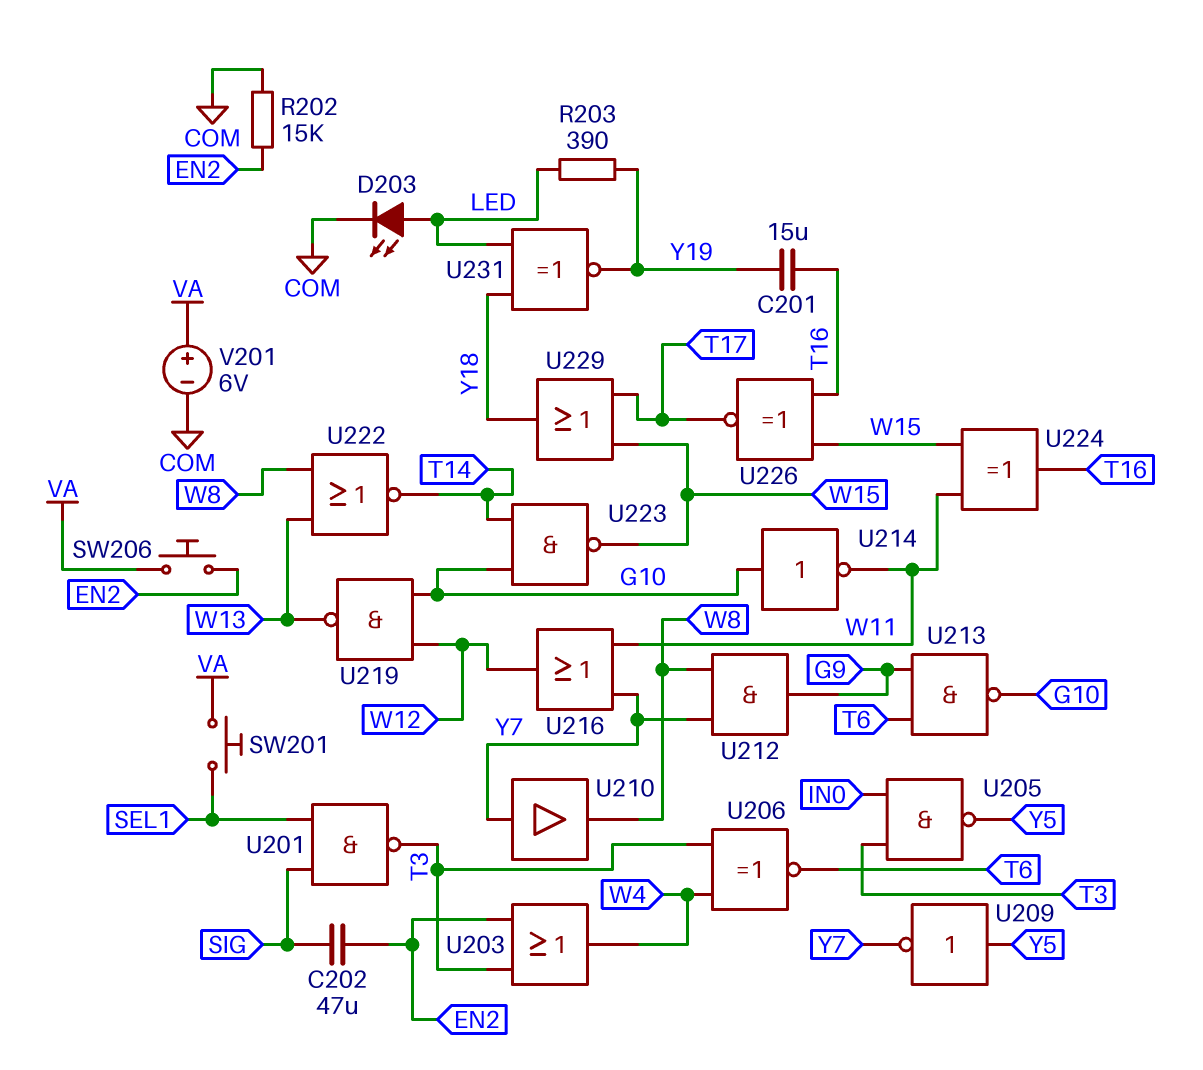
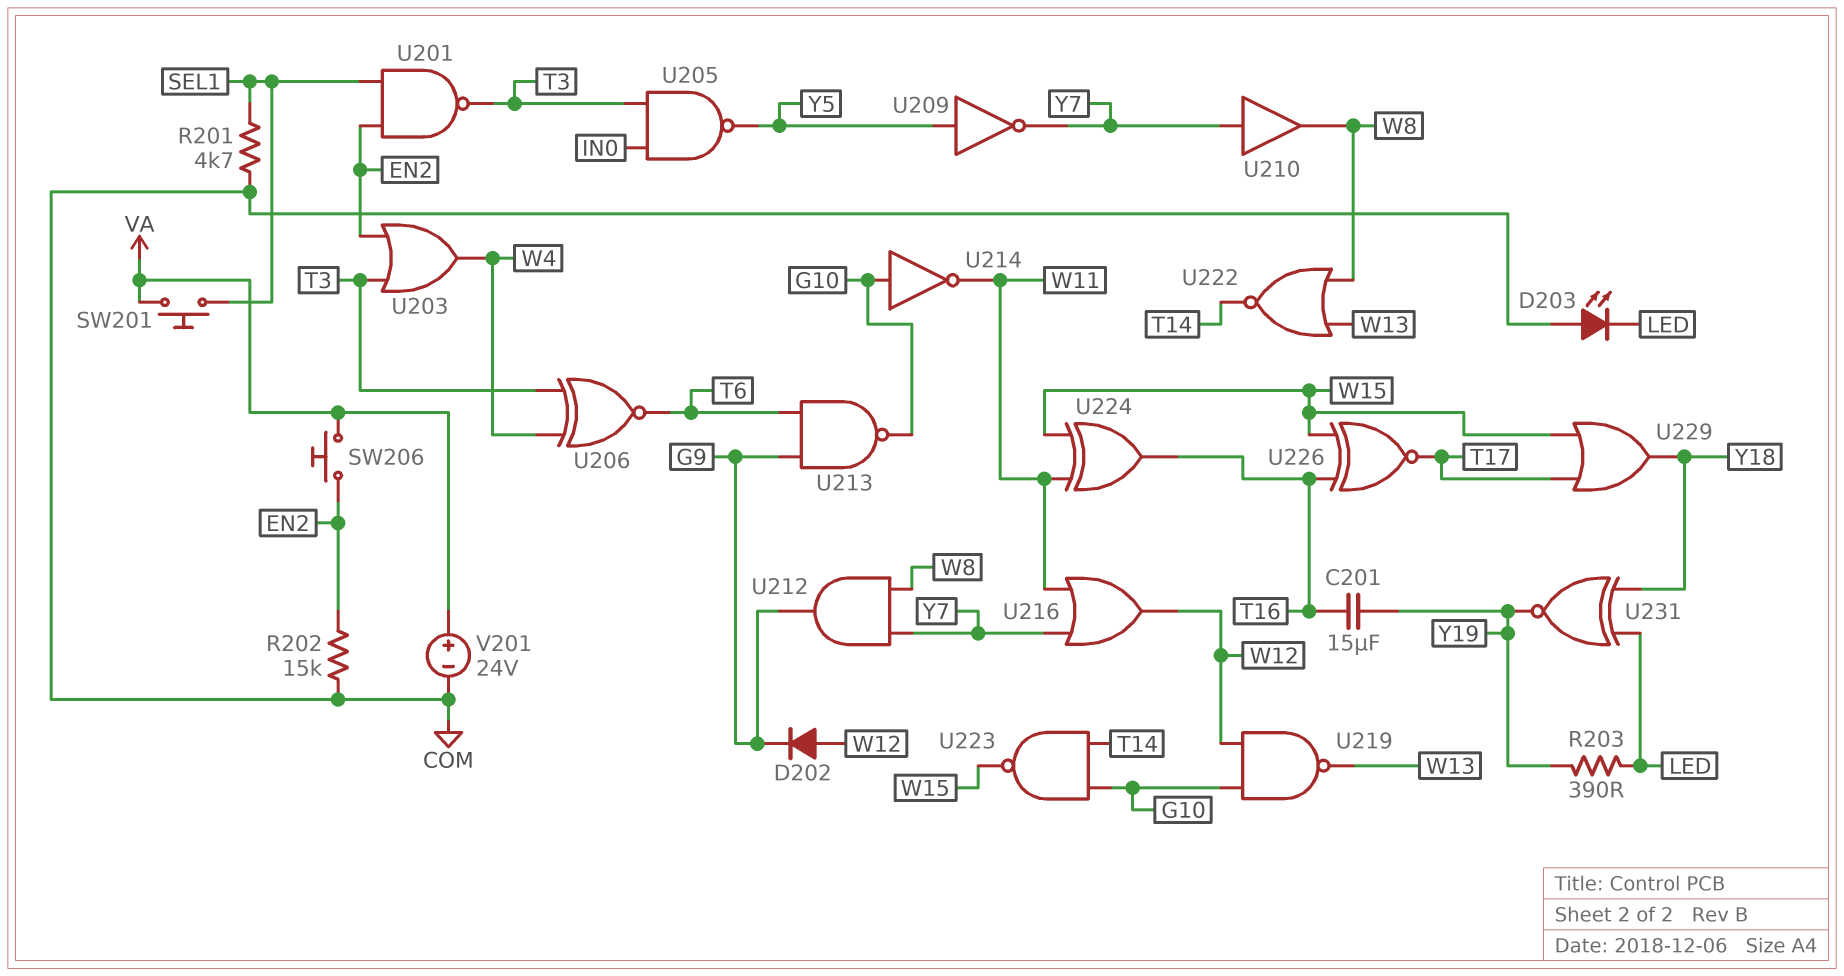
C202: 47uF (EN2, SIG) -> none
D202: none -> diode (A W12, K G9)
D203: LED (A LED, K COM) -> LED (A COM, K LED)
R201: none -> 4.7k (COM, SEL1)
U201: NAND (in SEL1, in SIG, out T3) -> NAND (in EN2, in SEL1, out T3)
V201: 6V (plus VA, minus COM) -> 24V (plus VA, minus COM)

